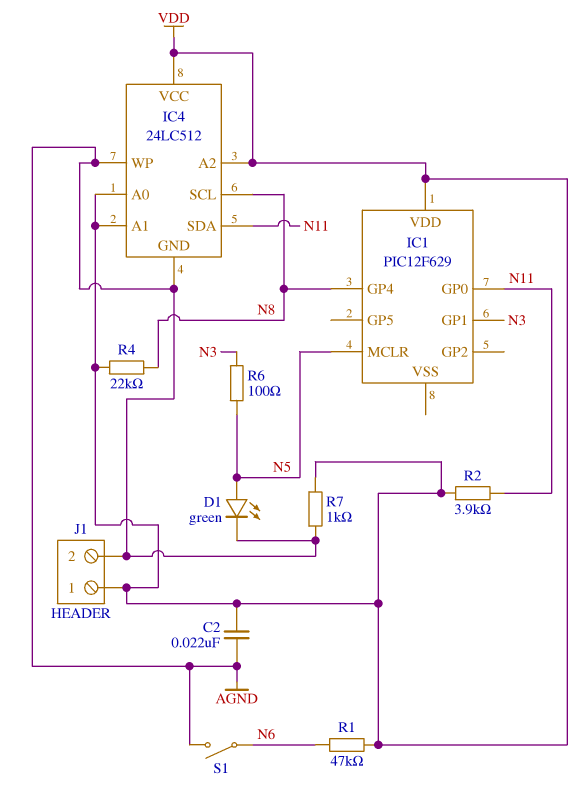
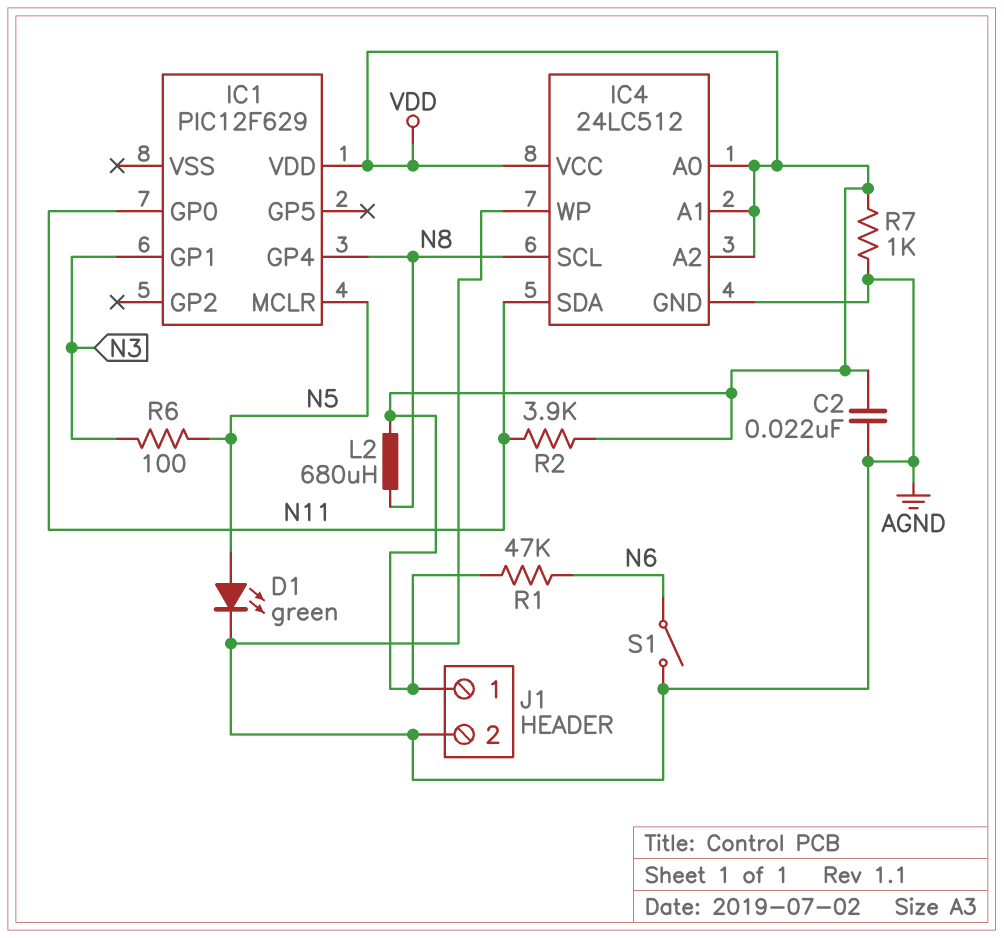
L2: none -> 680uH (N8, VDD)
R4: 22k (N8, VDD) -> none

